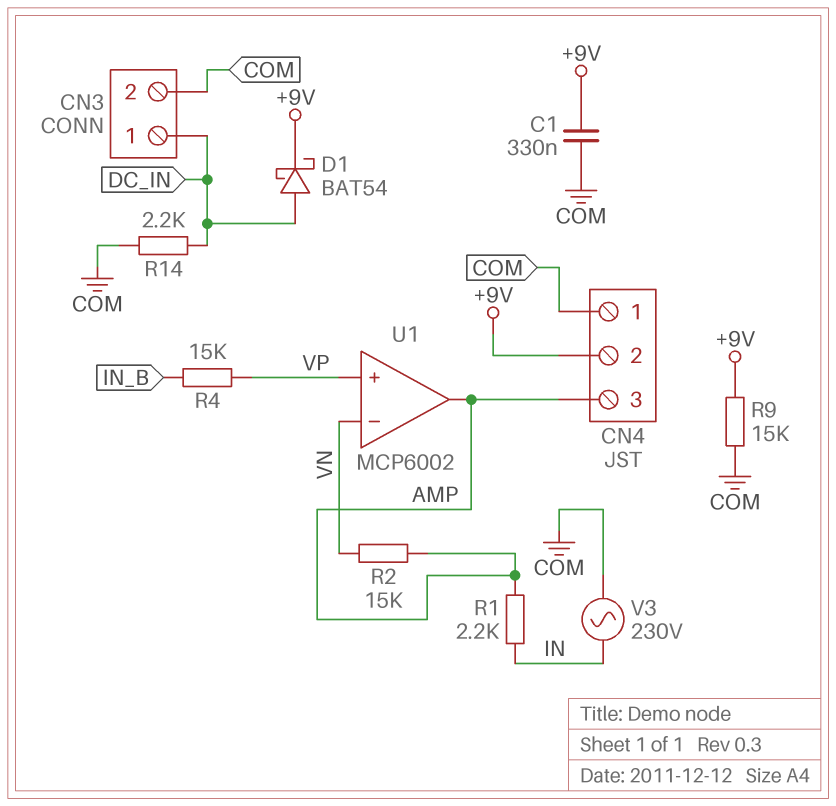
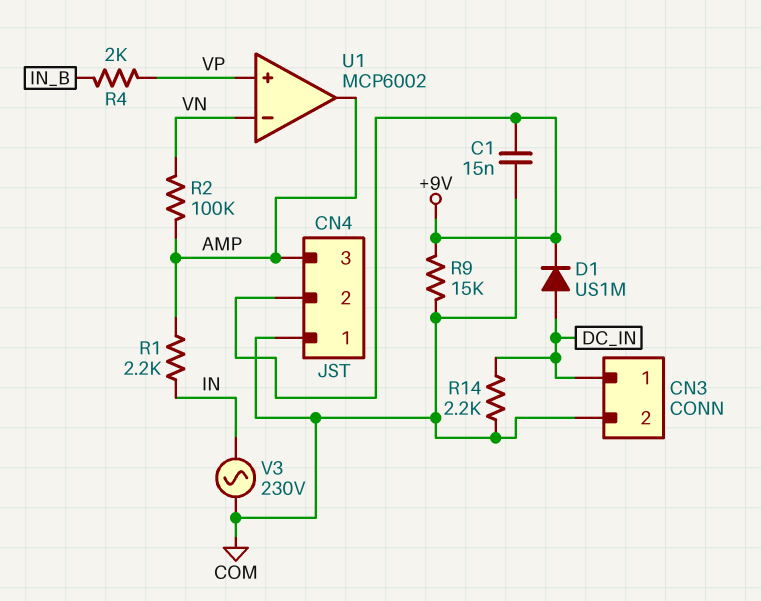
C1: 330nF (+9V, COM) -> 15nF (+9V, COM)
D1: schottky BAT54 (A DC_IN, K +9V) -> diode US1M (A DC_IN, K +9V)
R2: 15k (AMP, VN) -> 100k (AMP, VN)
R4: 15k (IN_B, VP) -> 2k (IN_B, VP)

